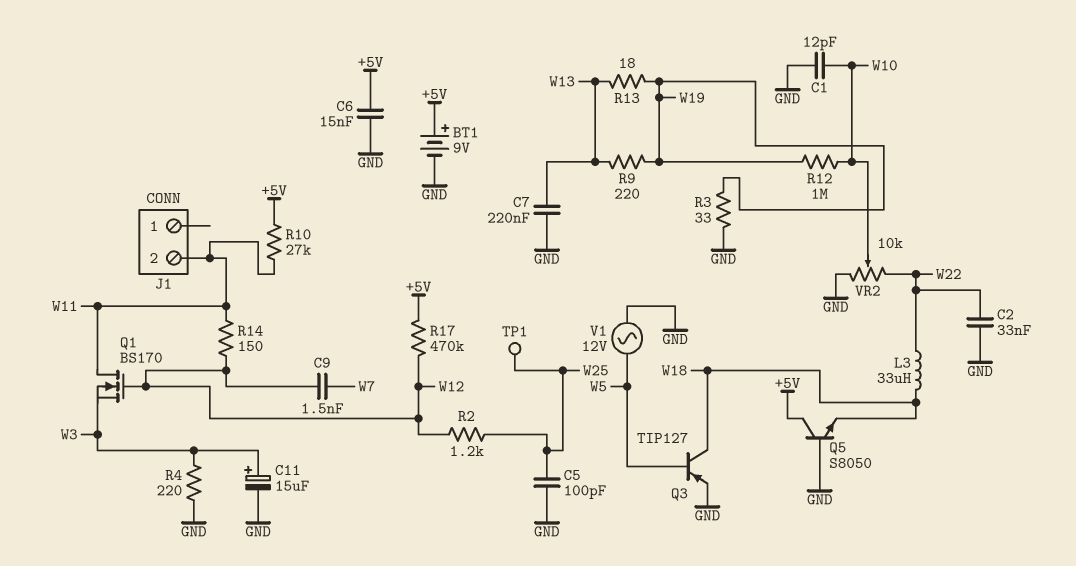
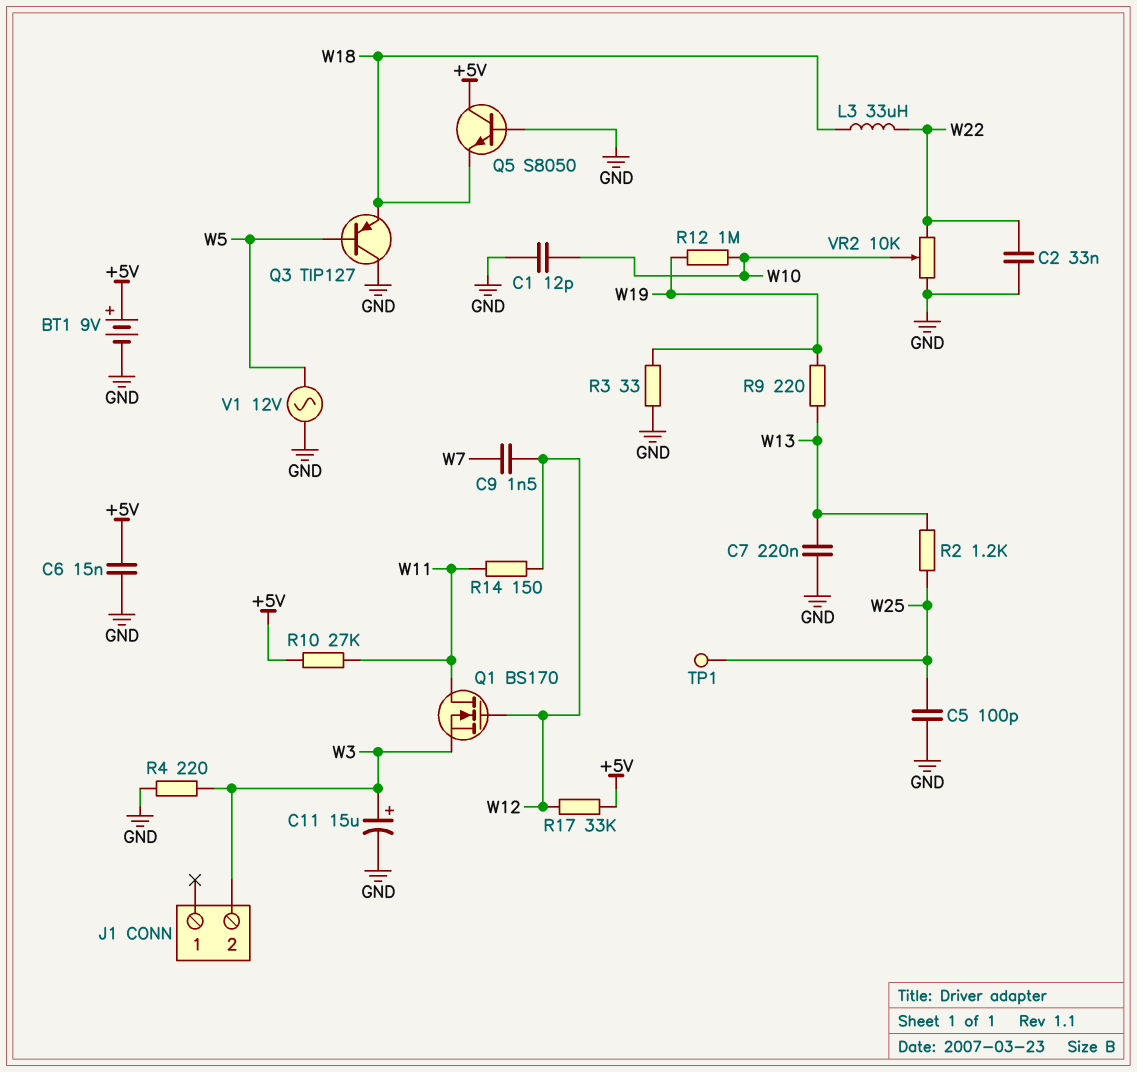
J1 pin 2: W11 -> W3
Q3: PNP TIP127 (B W5, C W18, E GND) -> PNP TIP127 (B W5, C GND, E W18)
R2: 1.2k (W12, W25) -> 1.2k (W13, W25)
R13: 18 (W13, W19) -> none
R17: 470k (+5V, W12) -> 33k (+5V, W12)

